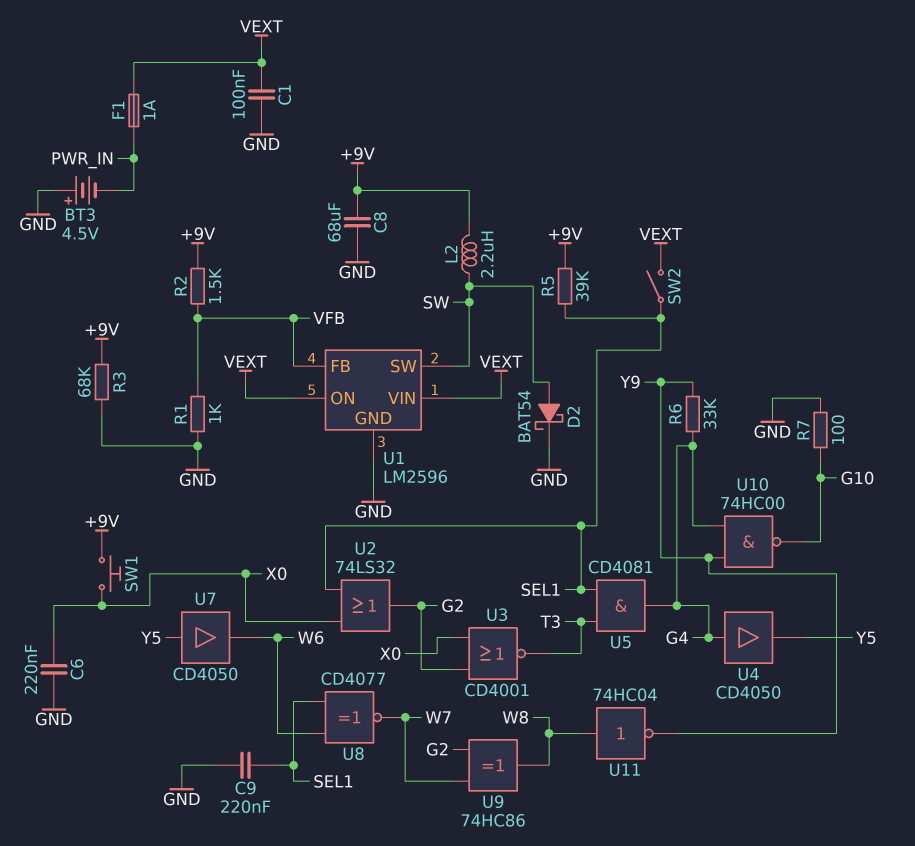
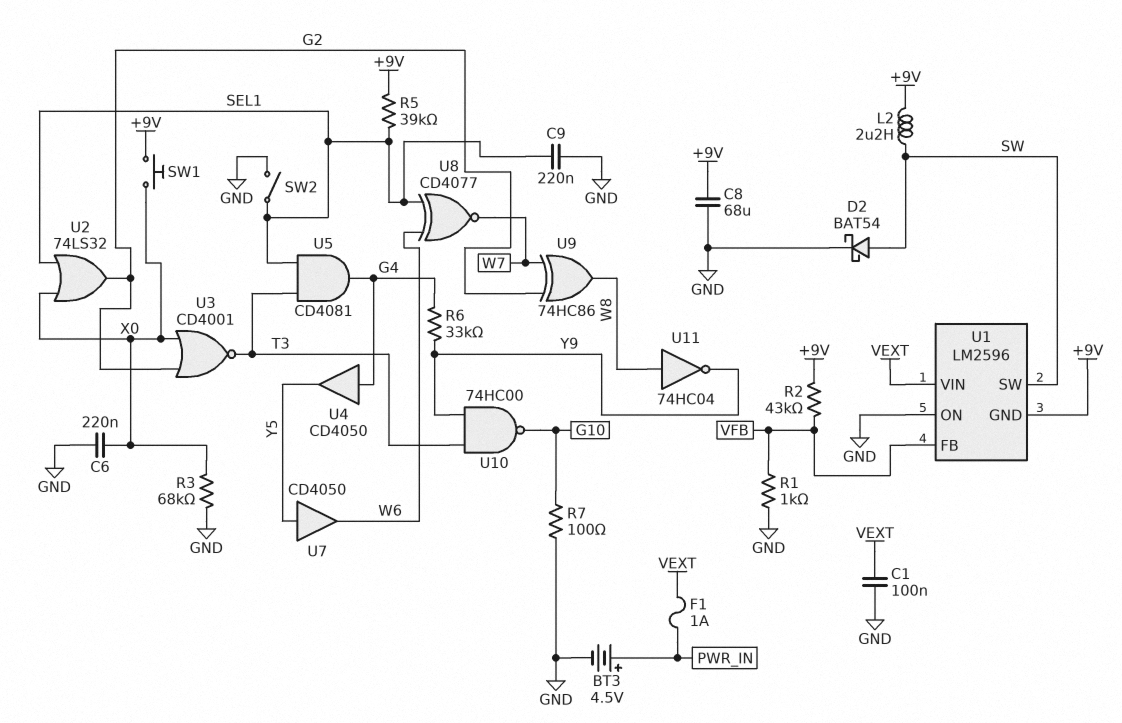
BT3: 4.5V (plus GND, minus PWR_IN) -> 4.5V (plus PWR_IN, minus GND)
R2: 1.5k (+9V, VFB) -> 43k (+9V, VFB)
R3: 68k (+9V, GND) -> 68k (GND, X0)
SW2: switch (SEL1, VEXT) -> switch (GND, SEL1)
U1 pin GND: GND -> +9V
U1 pin ON: VEXT -> GND
U10: NAND 74HC00 (in G4, in Y9, out G10) -> NAND 74HC00 (in T3, in Y9, out G10)

